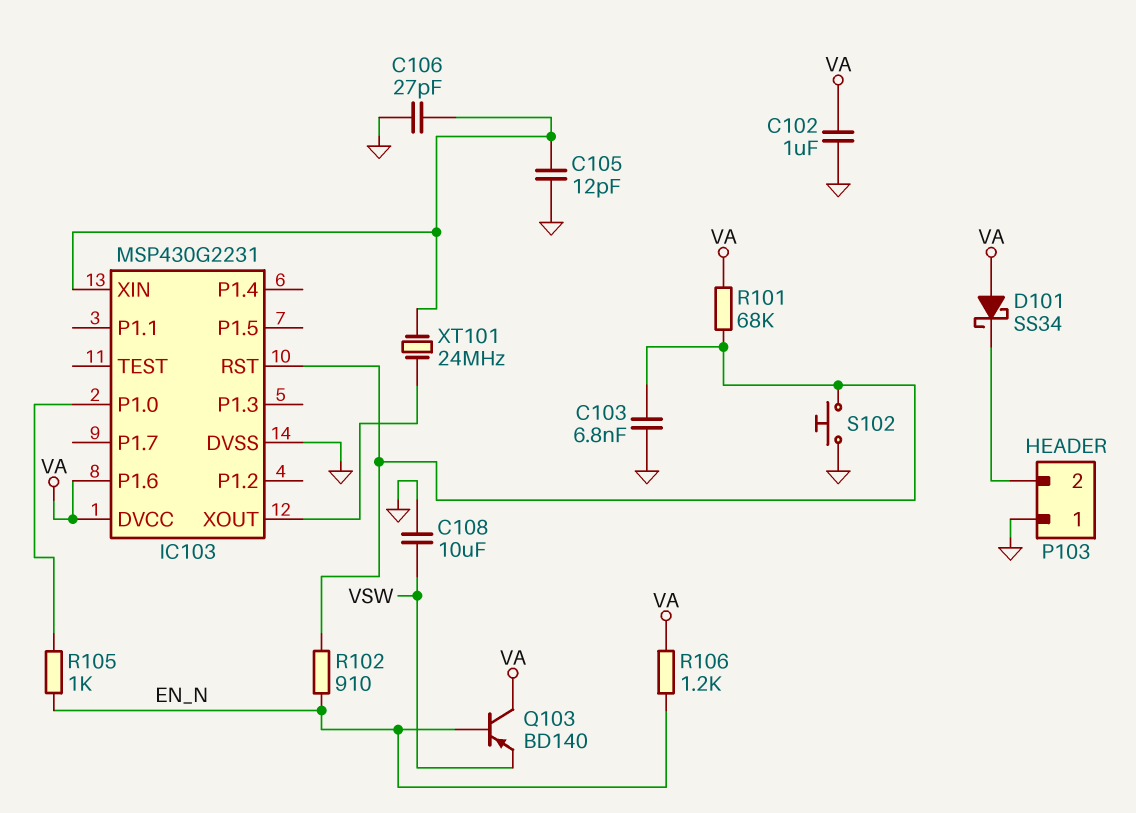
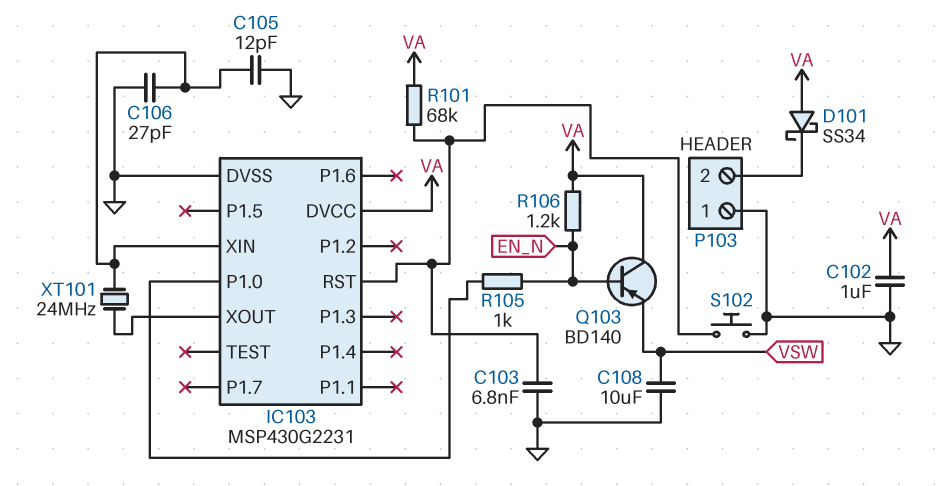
IC103 pin P1.6: VA -> none
R102: 910 (EN_N, IC103/RST) -> none

